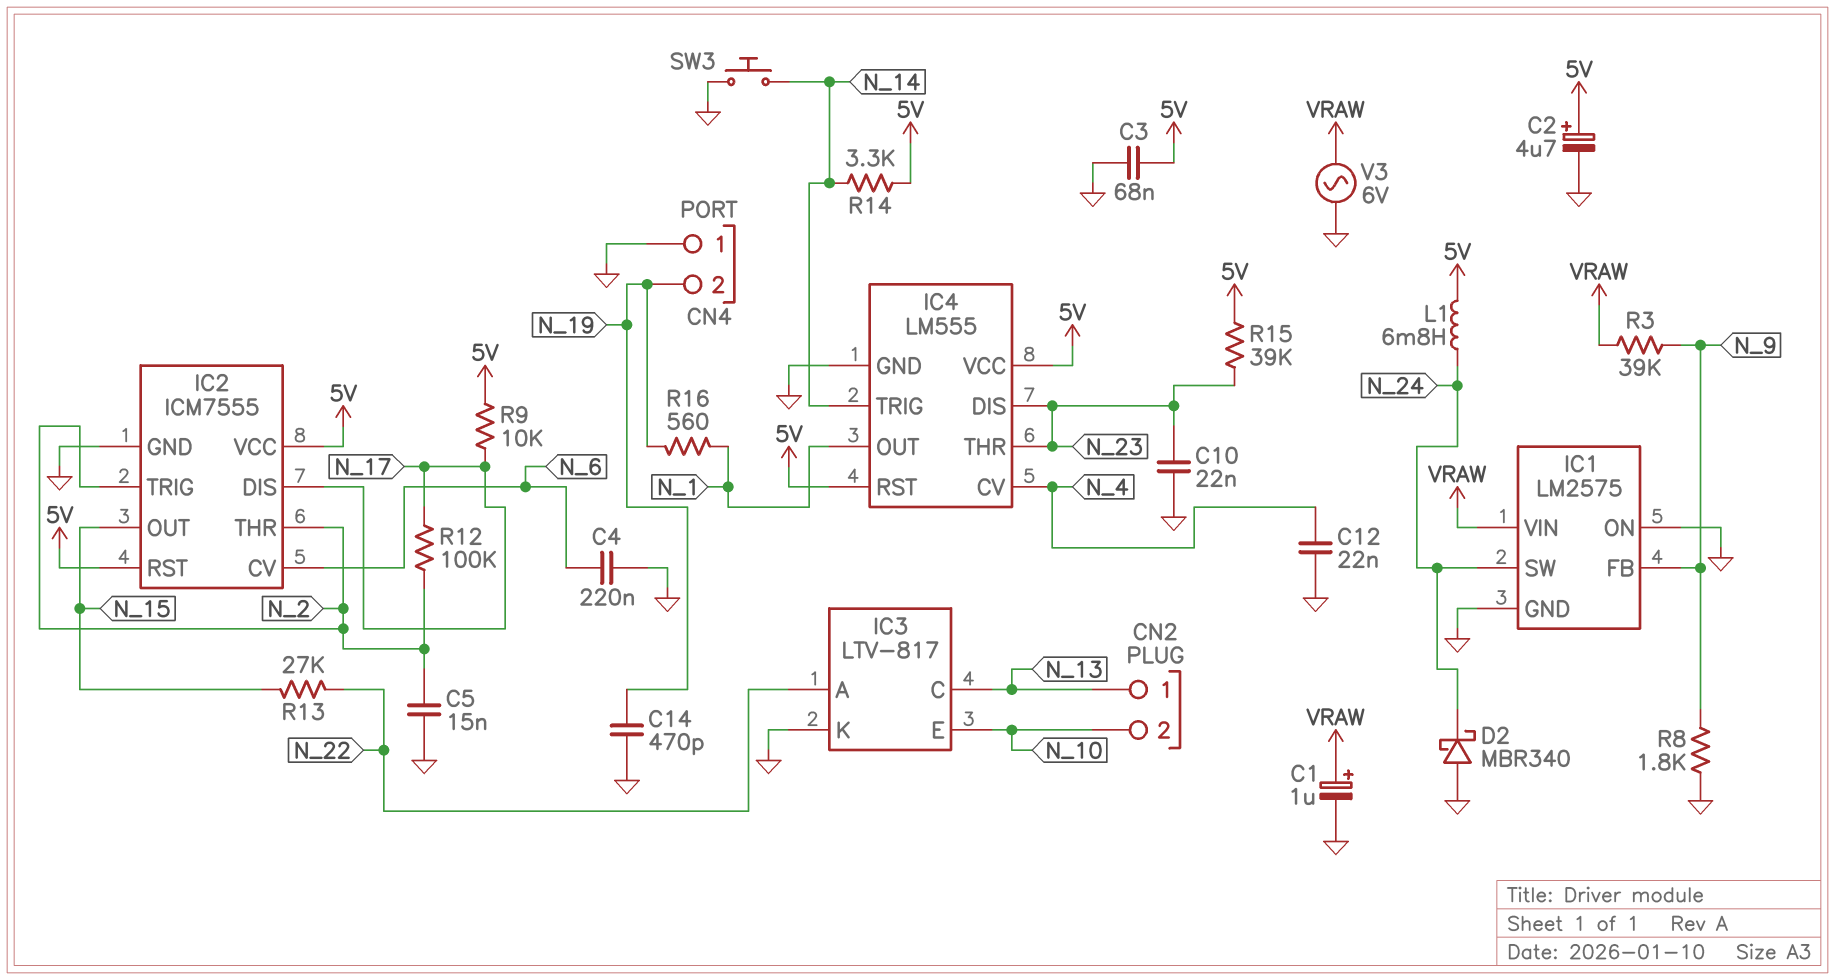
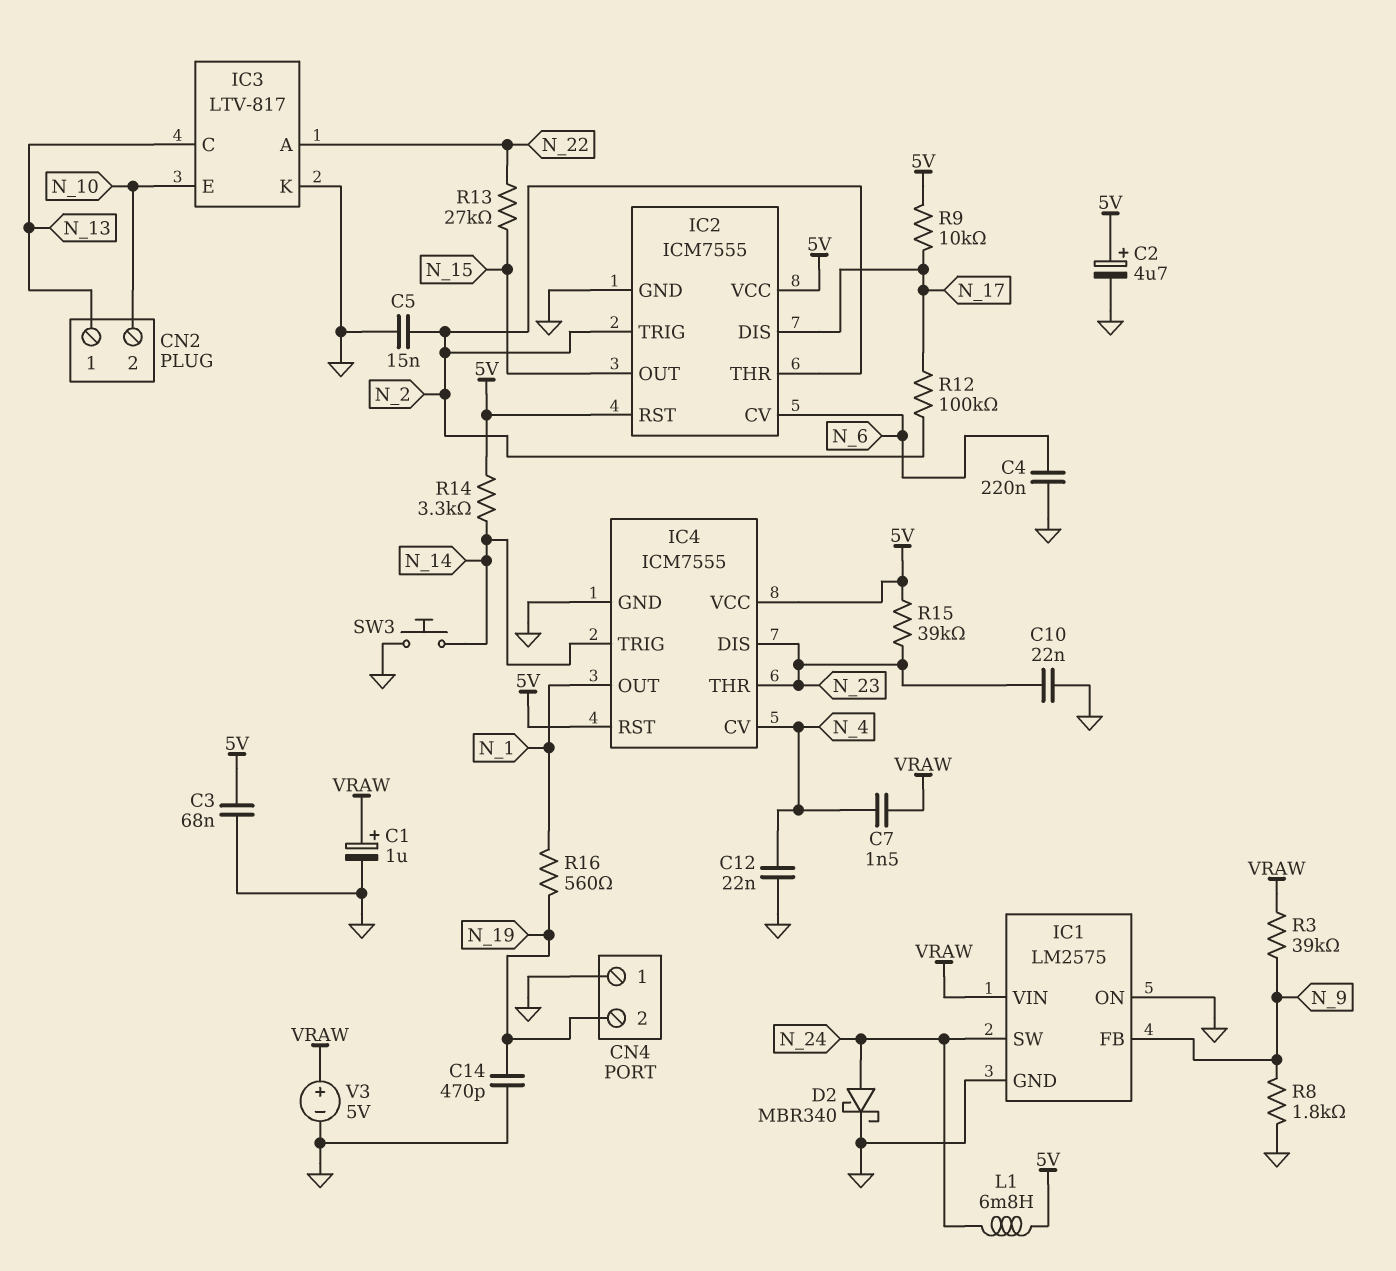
C7: none -> 1.5nF (N_4, VRAW)
D2: schottky MBR340 (A GND, K N_24) -> schottky MBR340 (A N_24, K GND)
IC4: LM555 -> ICM7555
V3: AC 6V (GND, VRAW) -> 5V (plus VRAW, minus GND)

